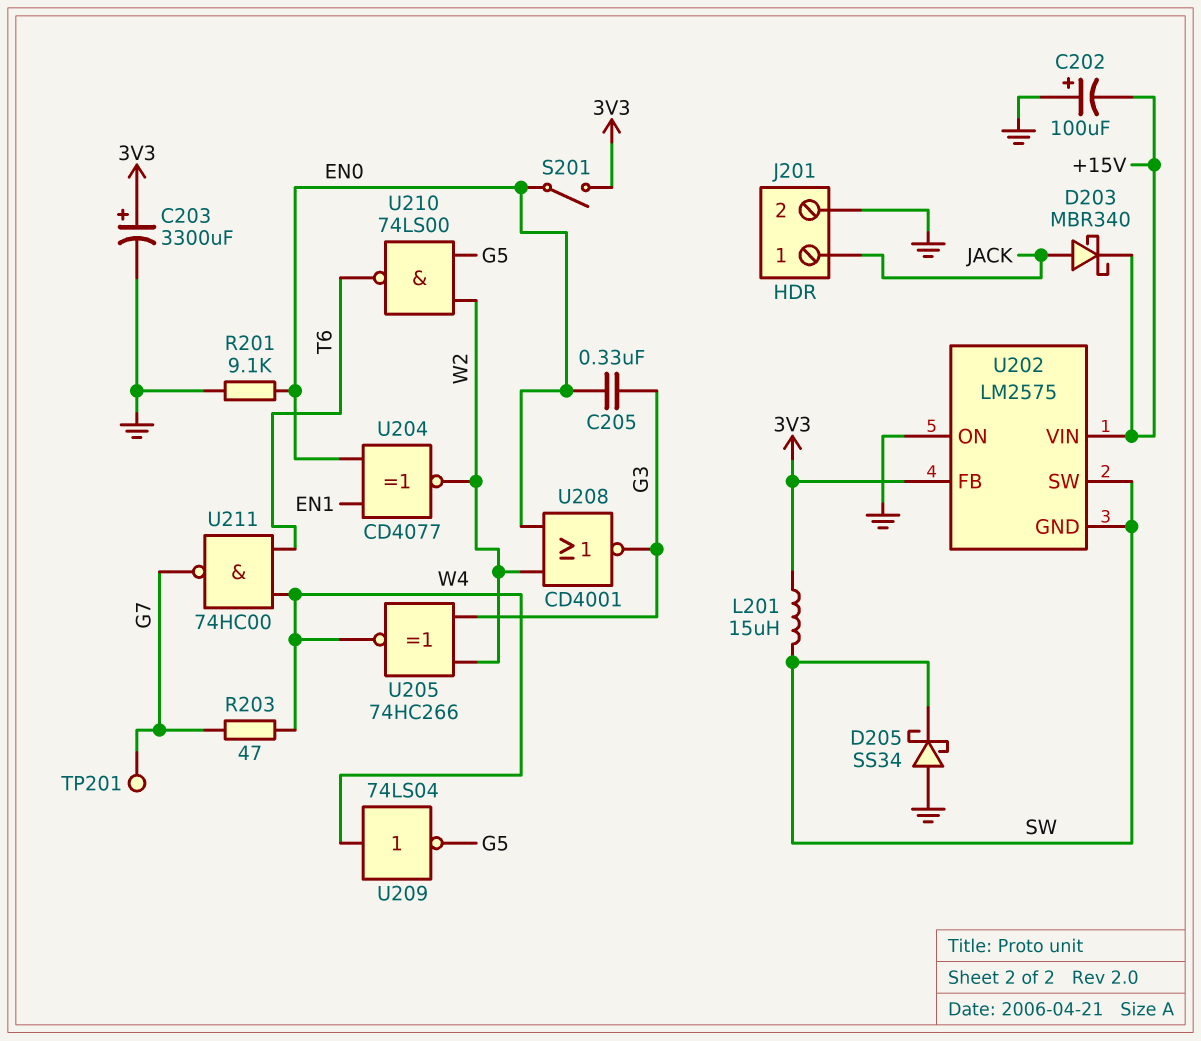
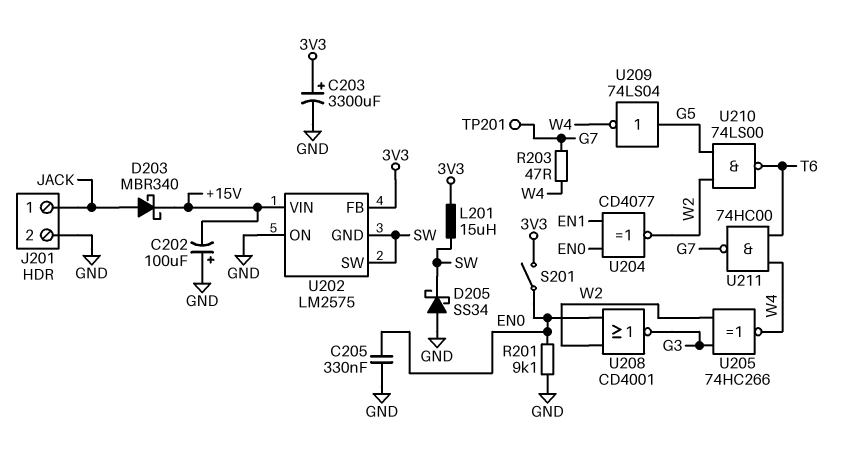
C205: 330nF (EN0, G3) -> 330nF (EN0, GND)
U209: NOT 74LS04 (in W4, out G5) -> NOT 74LS04 (in G5, out W4)

